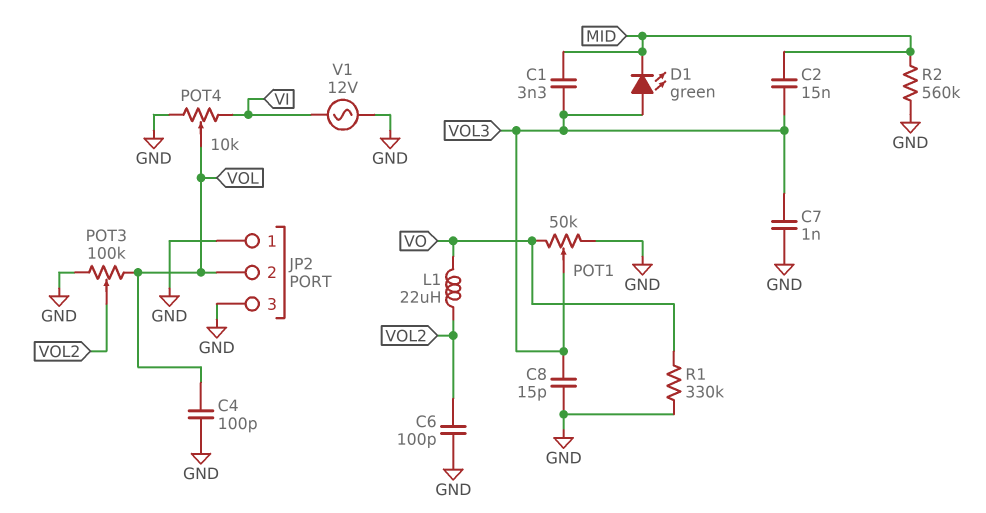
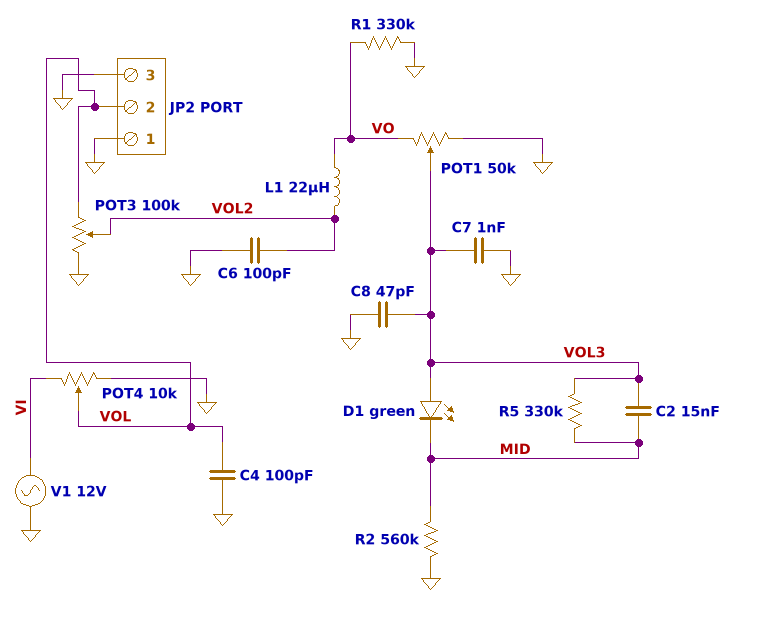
C1: 3.3nF (MID, VOL3) -> none
C8: 15pF (GND, VOL3) -> 47pF (GND, VOL3)
R5: none -> 330k (MID, VOL3)

